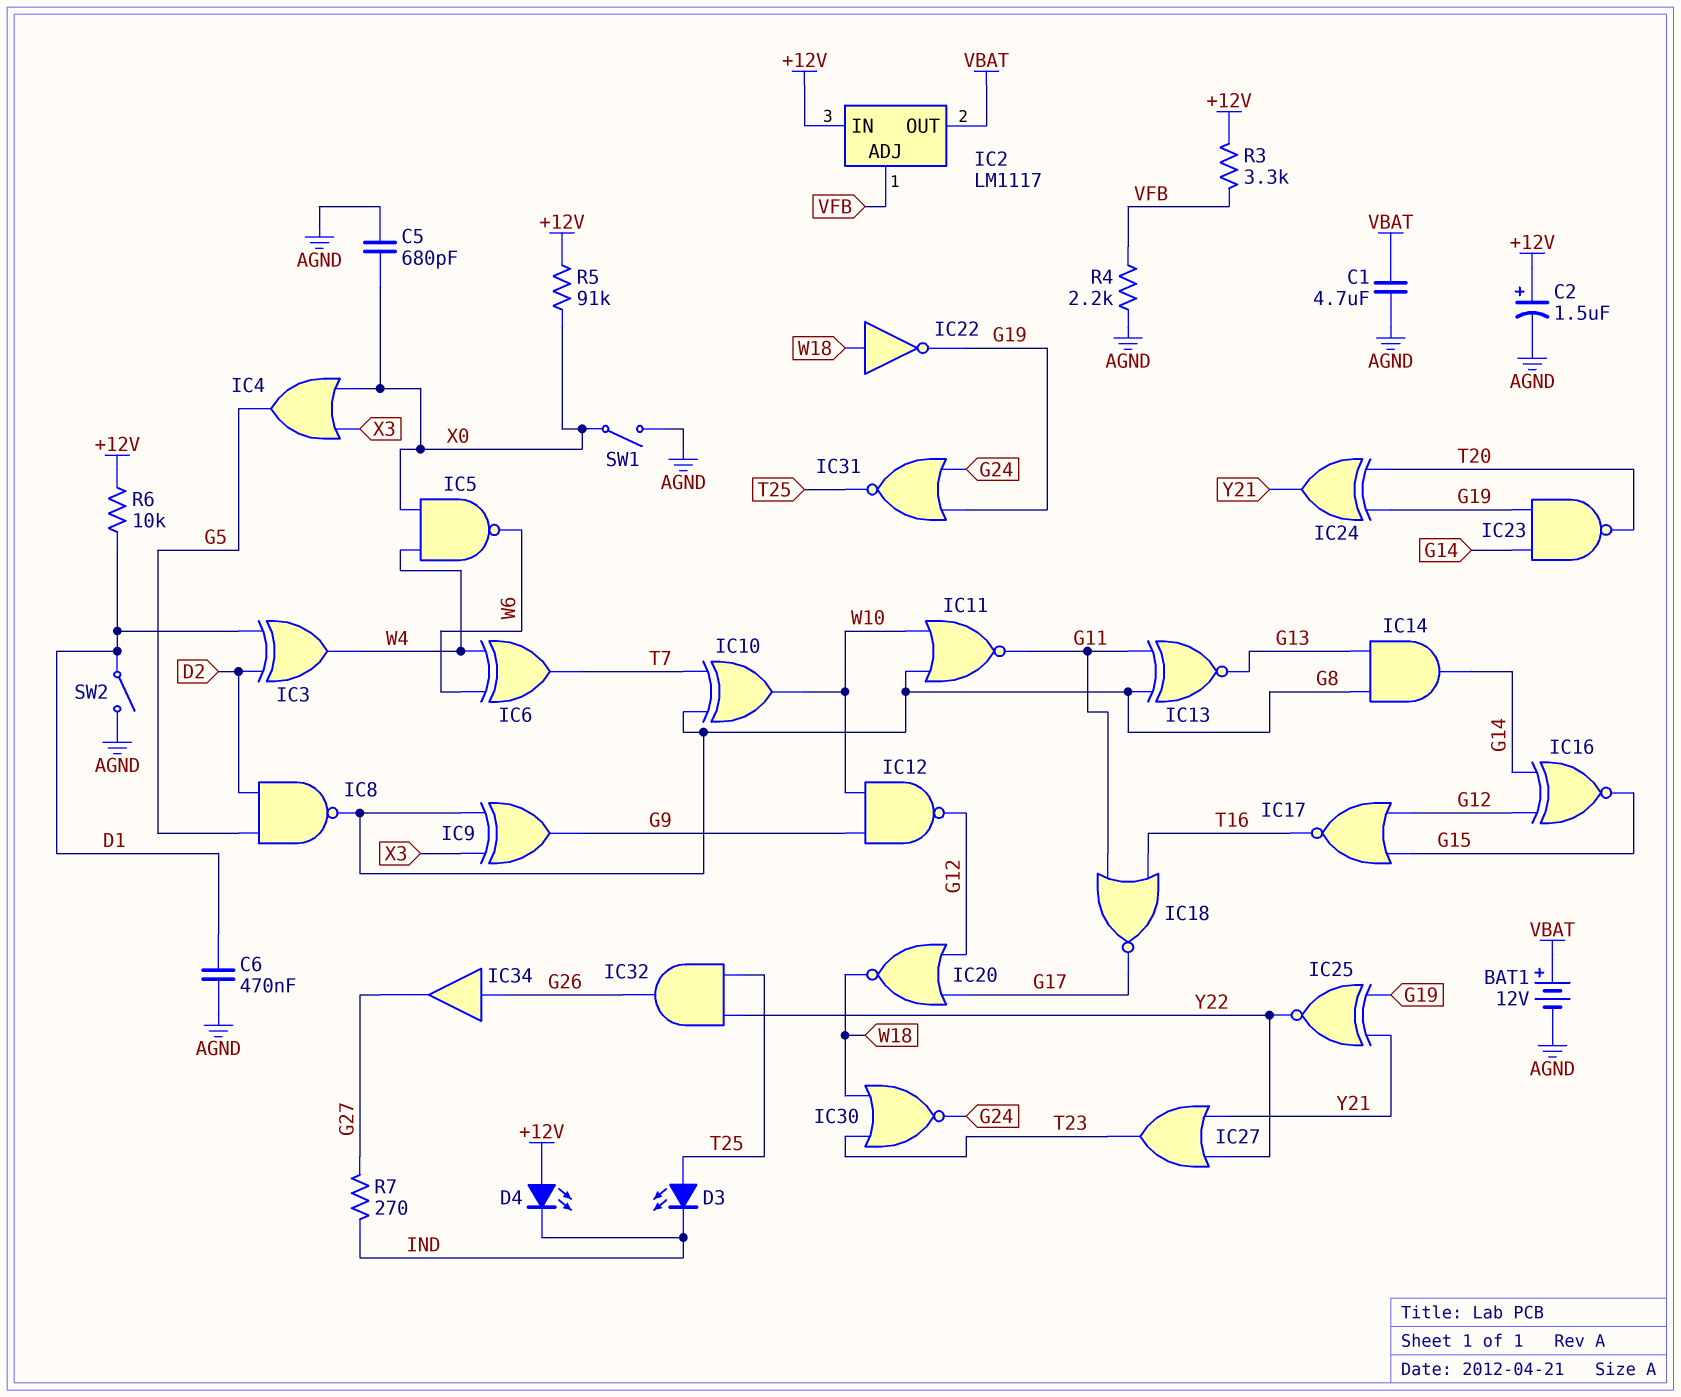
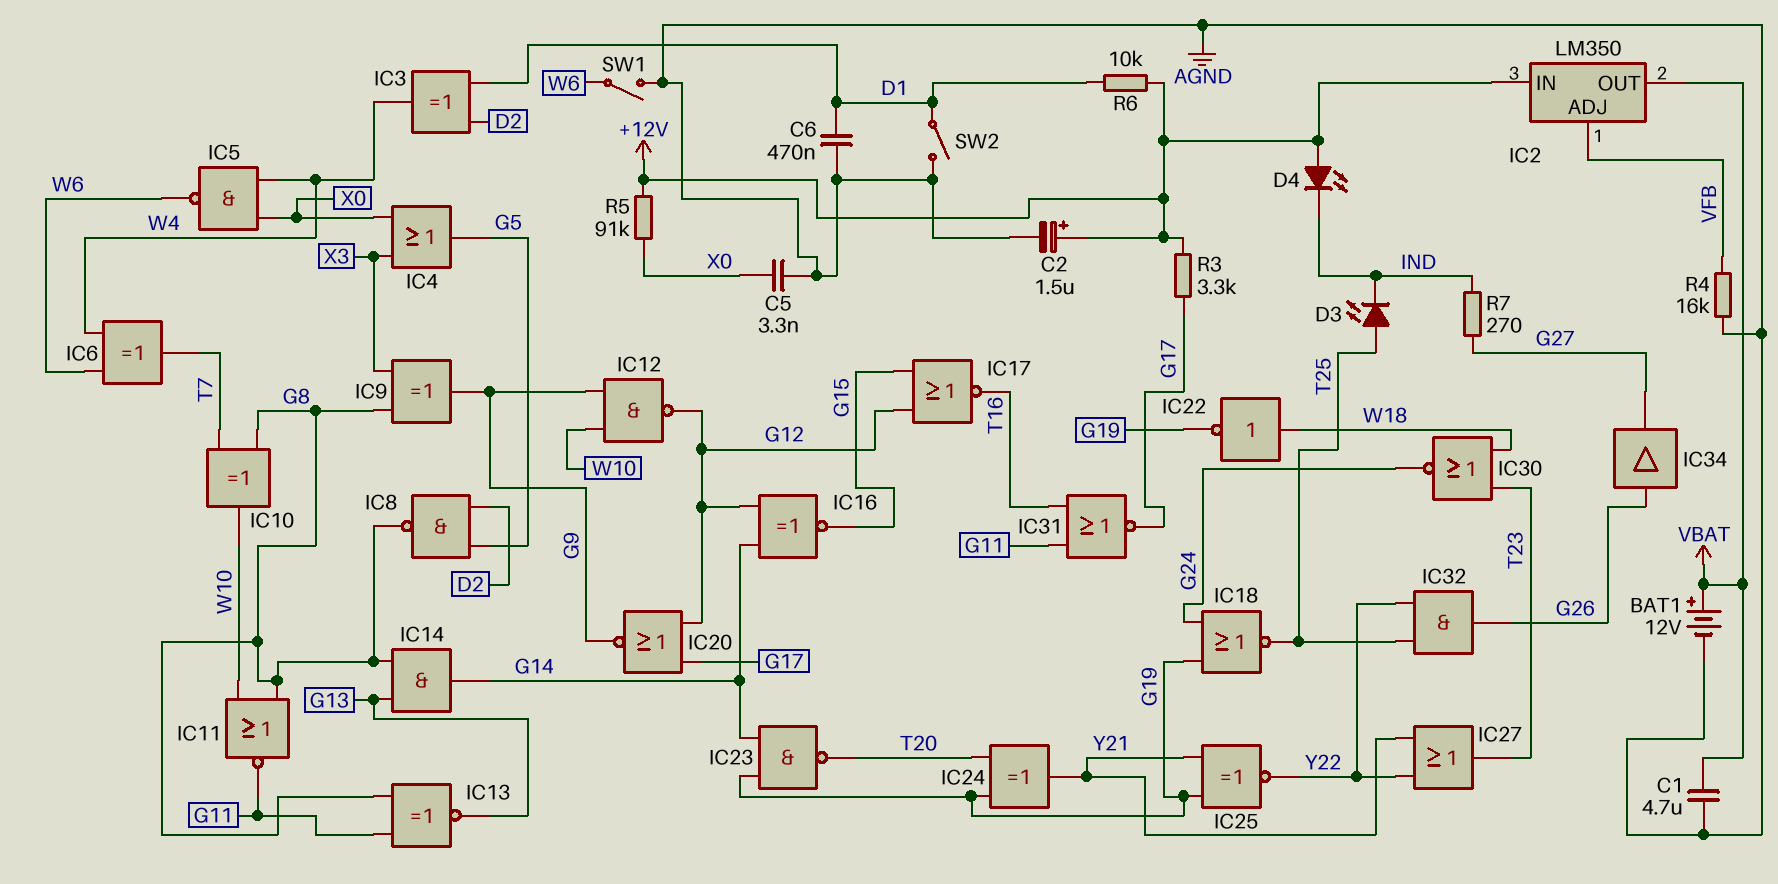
C5: 680pF (AGND, X0) -> 3.3nF (AGND, X0)
IC2: LM1117 -> LM350
IC18: NOR (in G11, in T16, out G17) -> NOR (in G19, in G24, out T25)
IC20: NOR (in G12, in G17, out W18) -> NOR (in G12, in G17, out G9)
IC31: NOR (in G19, in G24, out T25) -> NOR (in G11, in T16, out G17)
R3: 3.3k (+12V, VFB) -> 3.3k (+12V, G17)
R4: 2.2k (AGND, VFB) -> 16k (AGND, VFB)
SW1: switch (AGND, X0) -> switch (AGND, W6)

